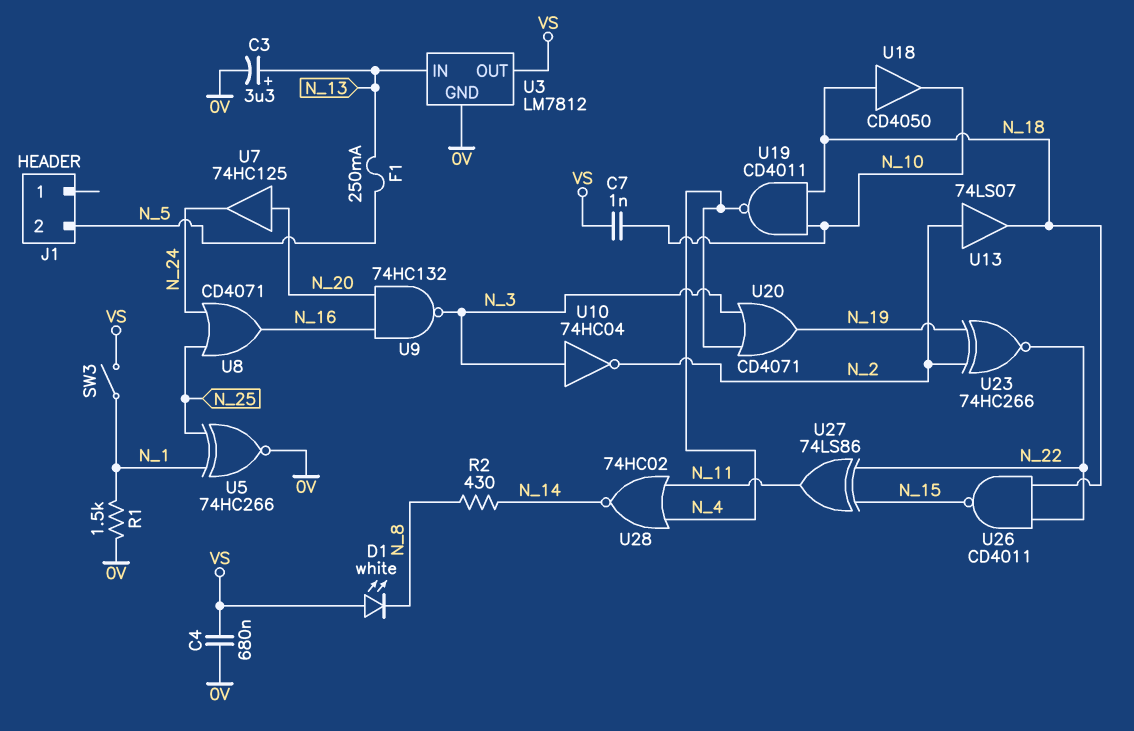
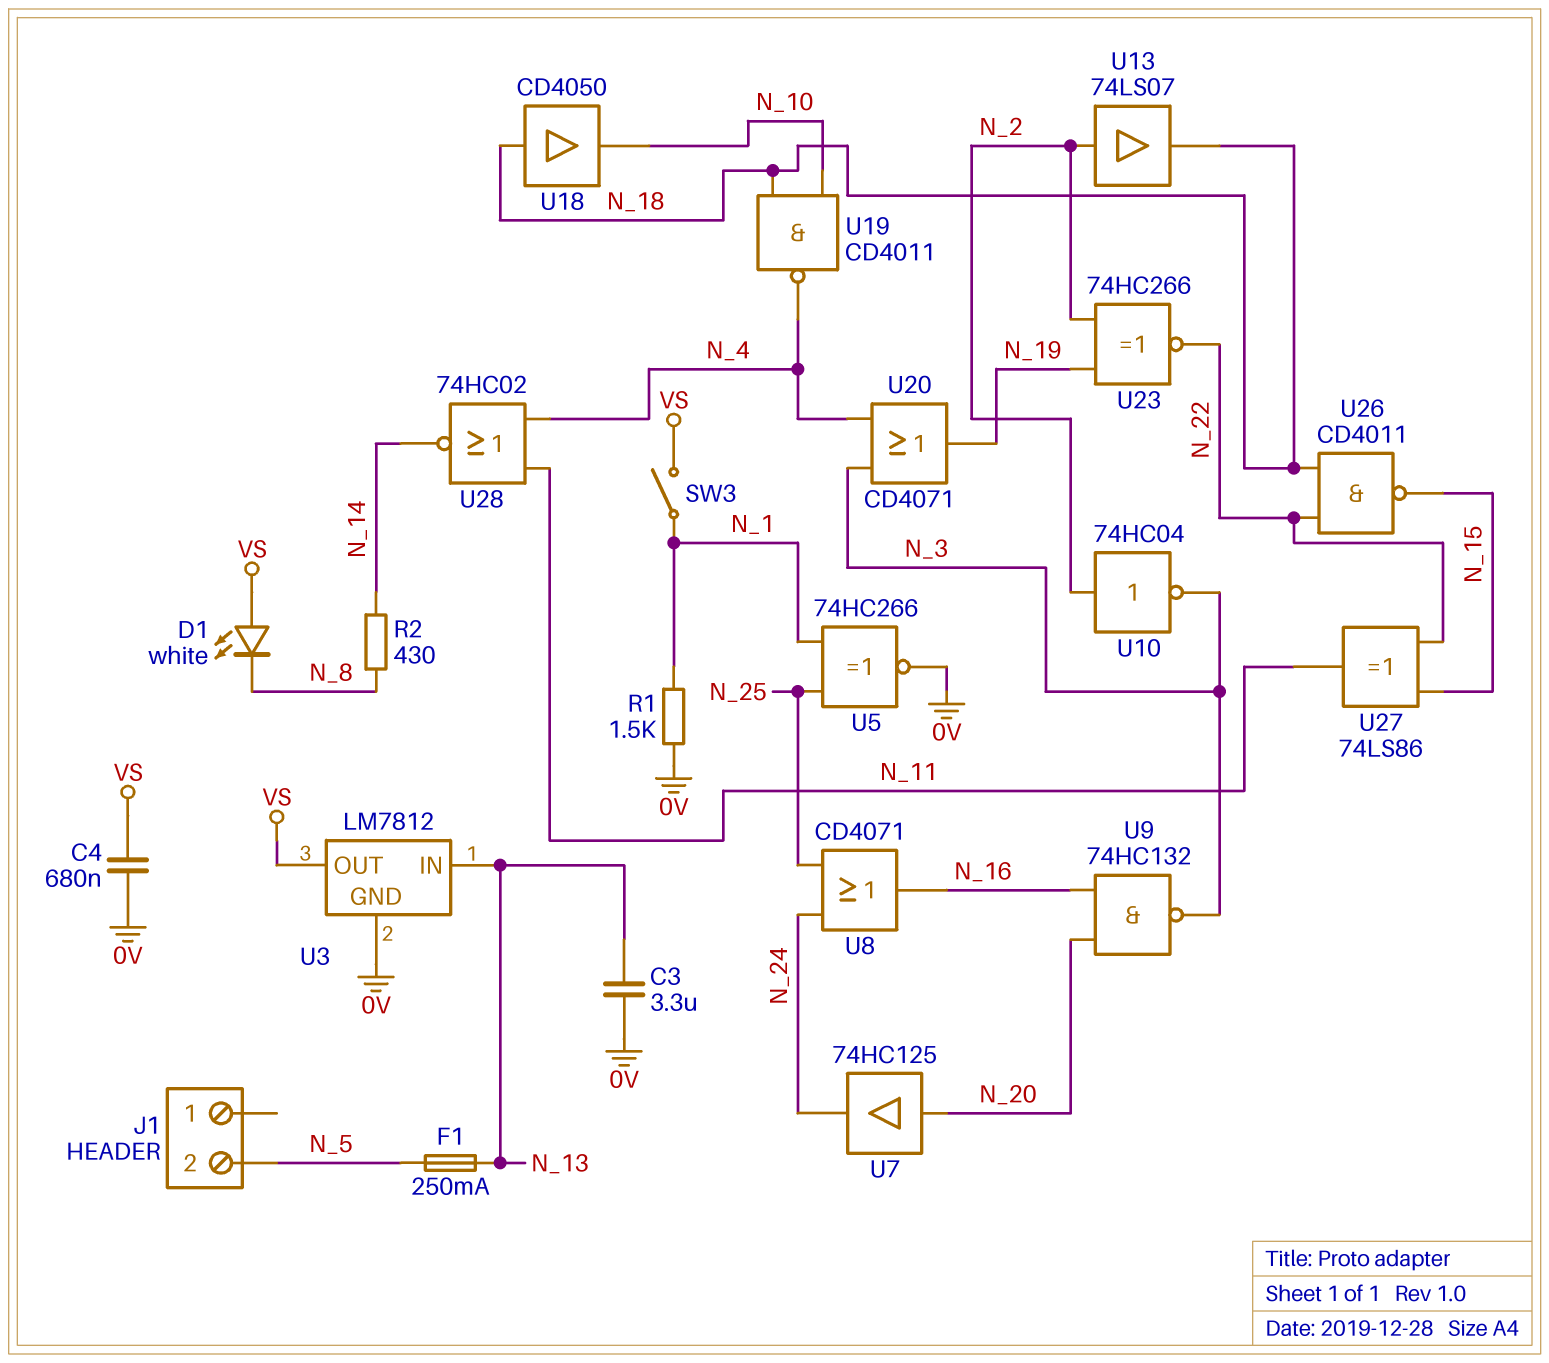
C3: 3.3uF (plus N_13, minus 0V) -> 3.3uF (0V, N_13)
C7: 1nF (N_10, VS) -> none
U10: NOT 74HC04 (in N_3, out N_2) -> NOT 74HC04 (in N_2, out N_3)

